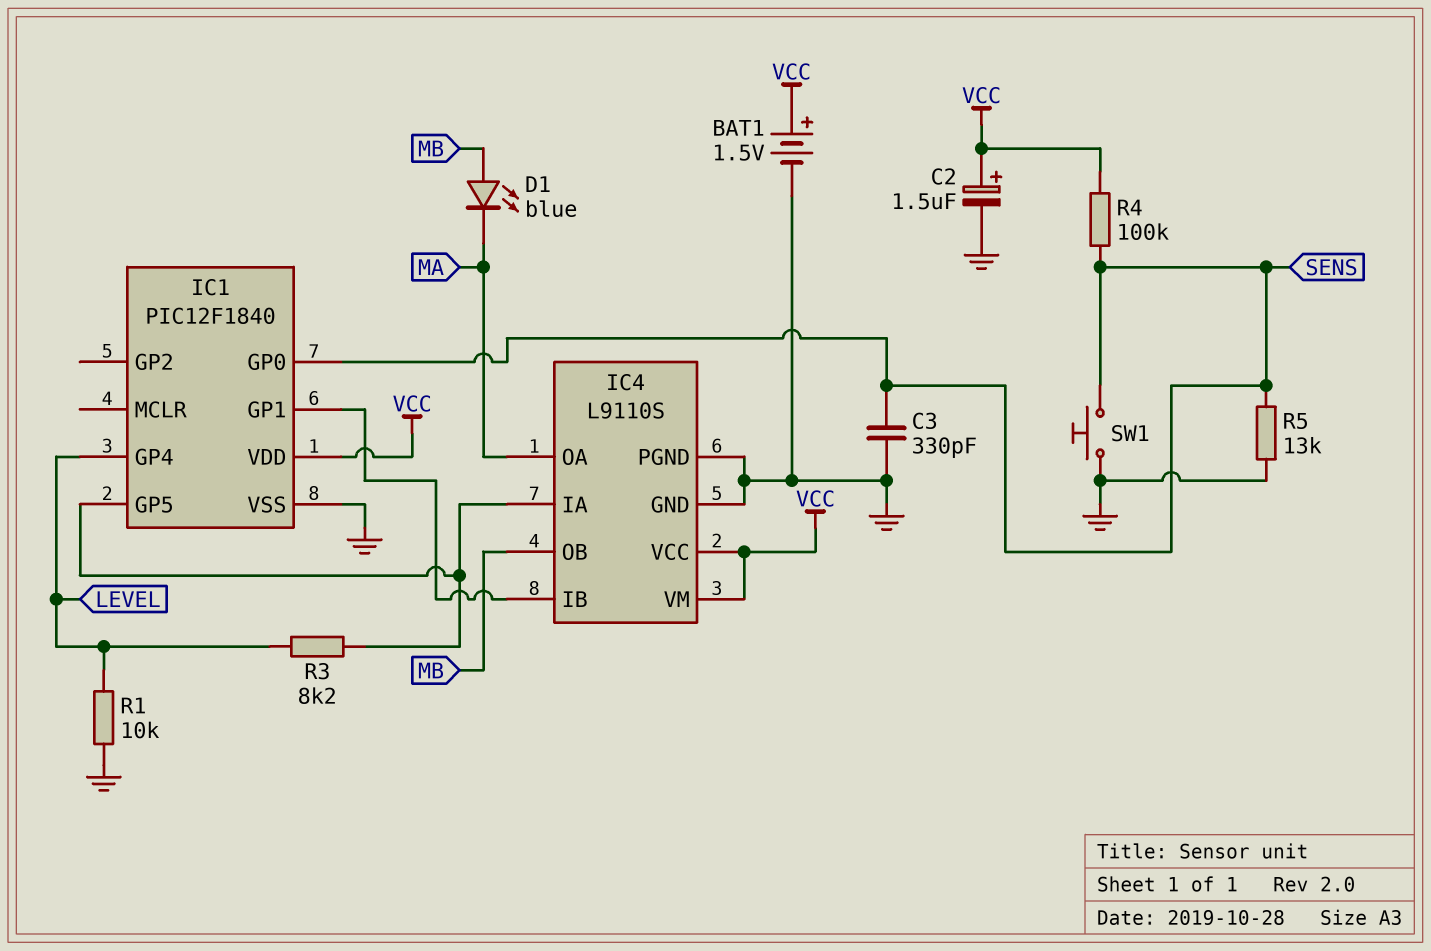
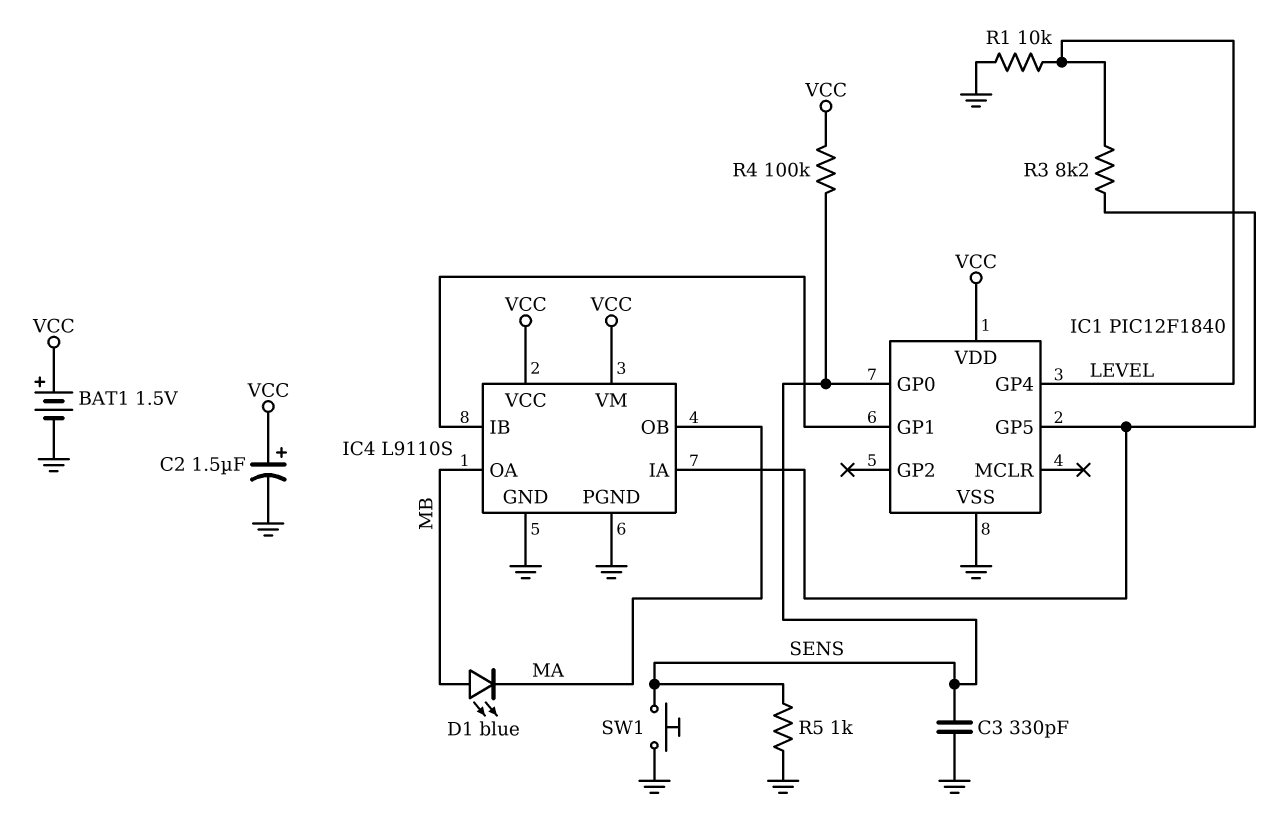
IC4 pin OA: MA -> MB
IC4 pin OB: MB -> MA
R5: 13k (GND, SENS) -> 1k (GND, SENS)

